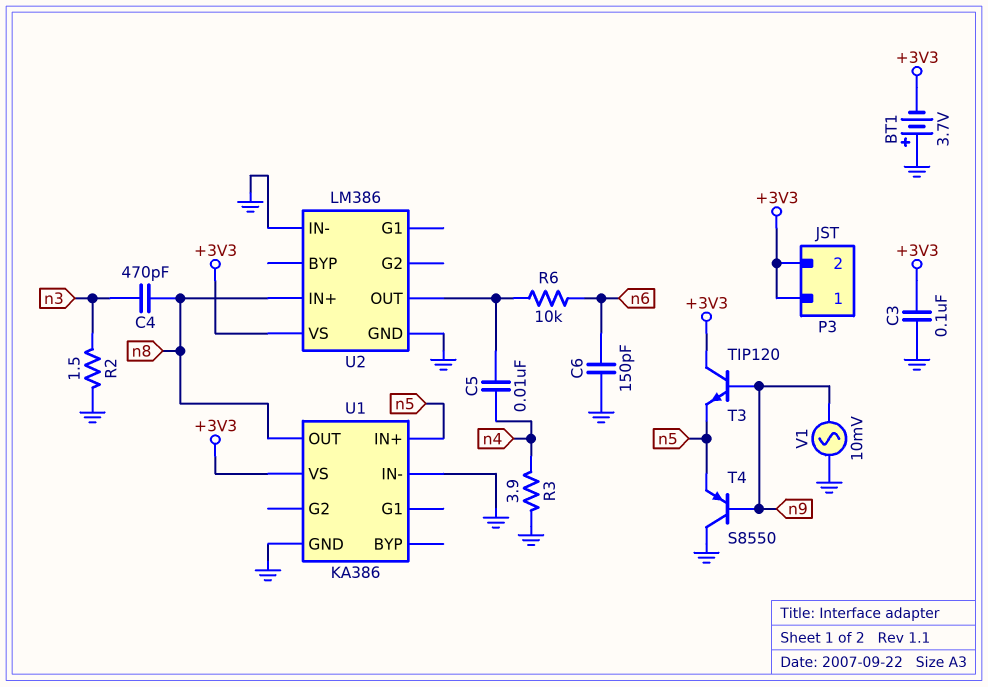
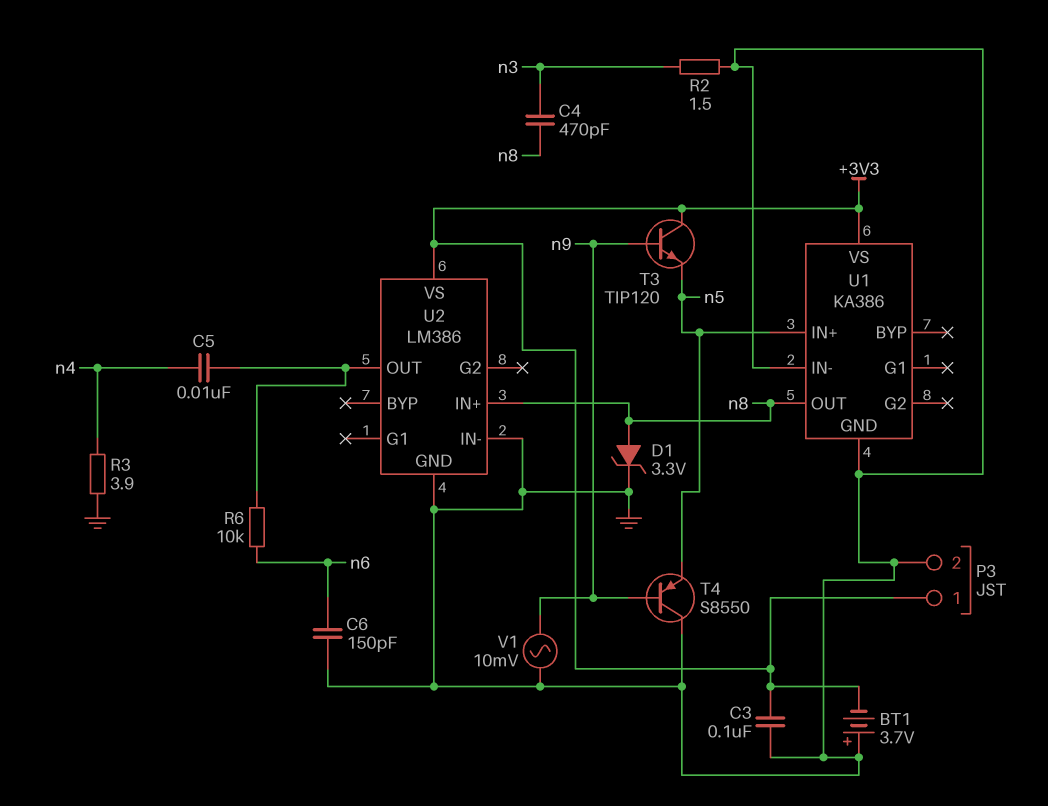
D1: none -> zener 3.3V (A n8, K GND)
P3 pin 2: +3V3 -> GND

